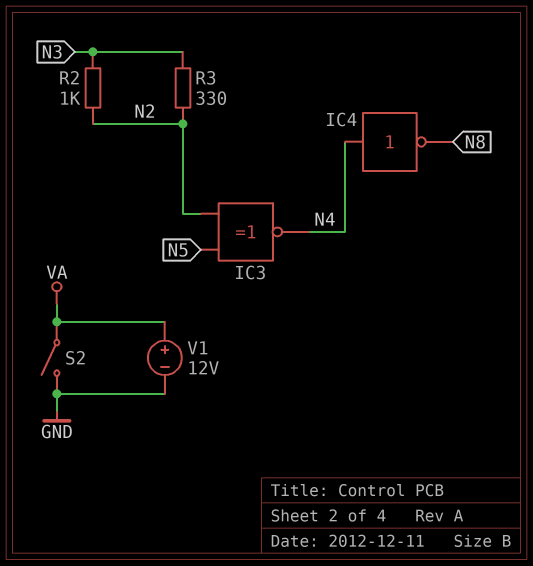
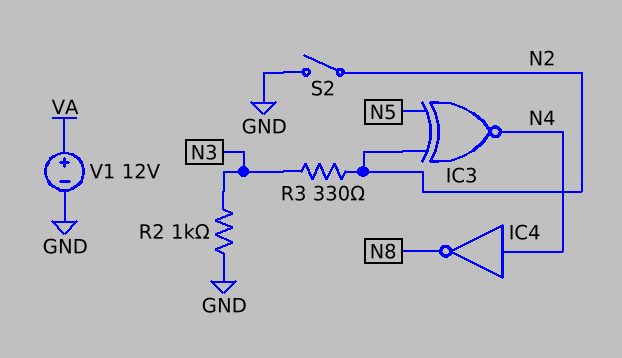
R2: 1k (N2, N3) -> 1k (GND, N3)
S2: switch (GND, VA) -> switch (GND, N2)

